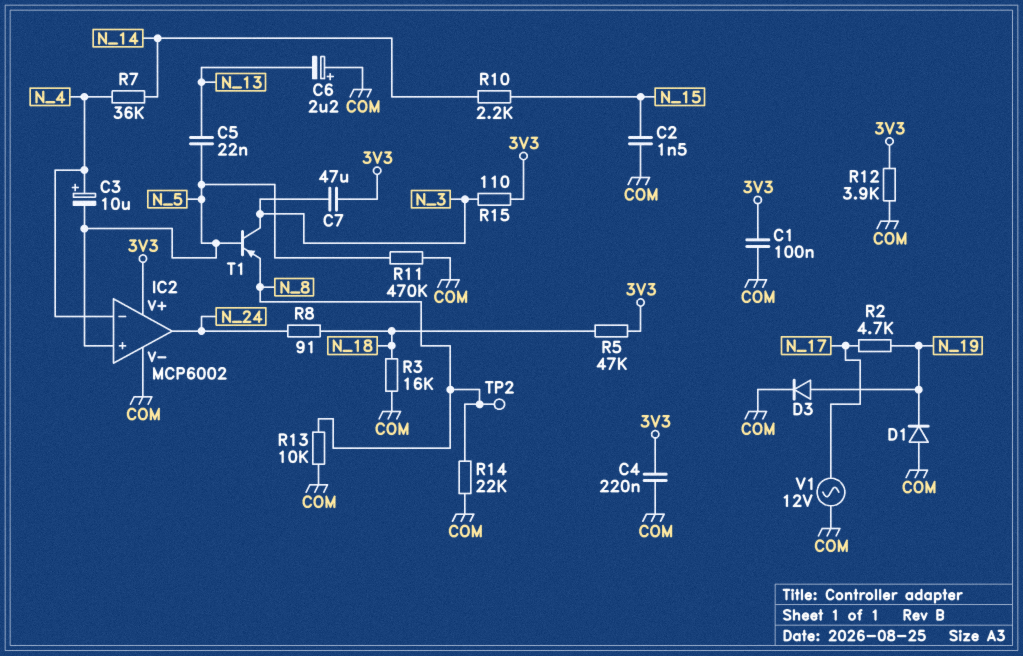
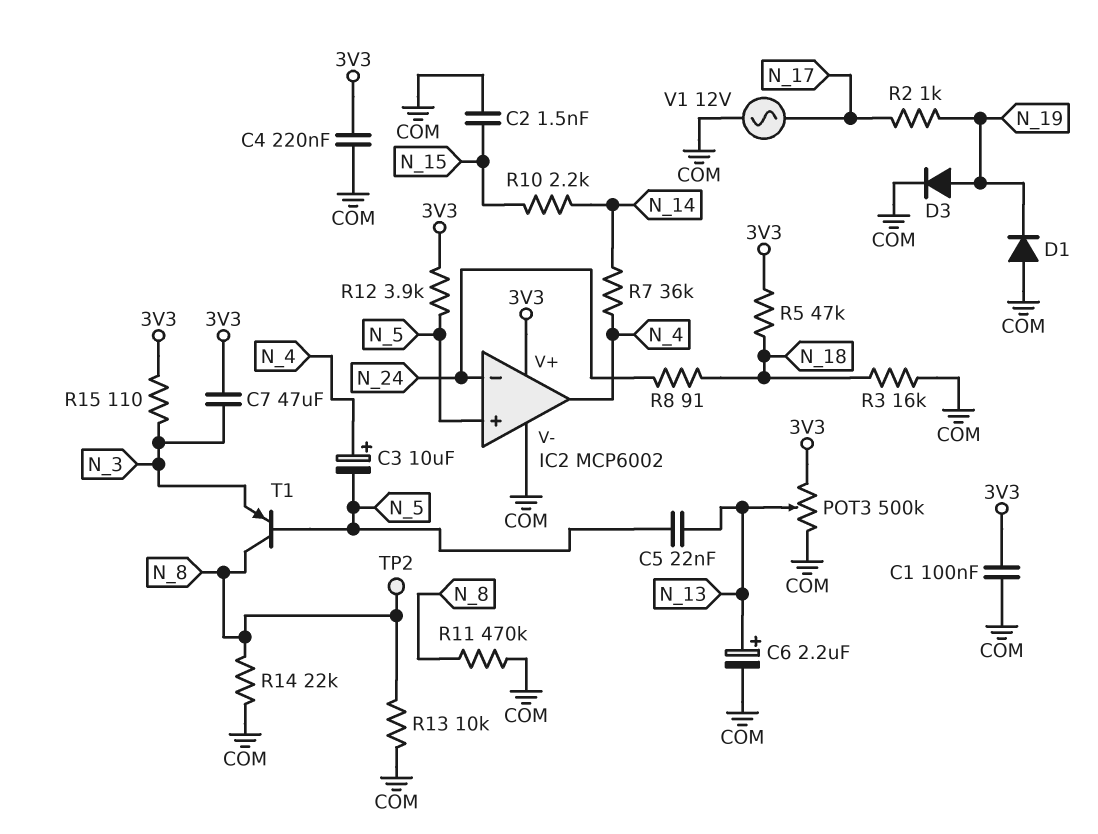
C6: 2.2uF (plus COM, minus N_13) -> 2.2uF (plus N_13, minus COM)
IC2 pin in-: N_4 -> N_24
IC2 pin out: N_24 -> N_4
POT3: none -> 500k (3V3, COM, wiper N_13)
R2: 4.7k (N_17, N_19) -> 1k (N_17, N_19)
R11: 470k (COM, N_5) -> 470k (COM, N_8)
R12: 3.9k (3V3, COM) -> 3.9k (3V3, N_5)
T1: PNP (B N_5, C N_3, E N_8) -> PNP (B N_5, C N_8, E N_3)

